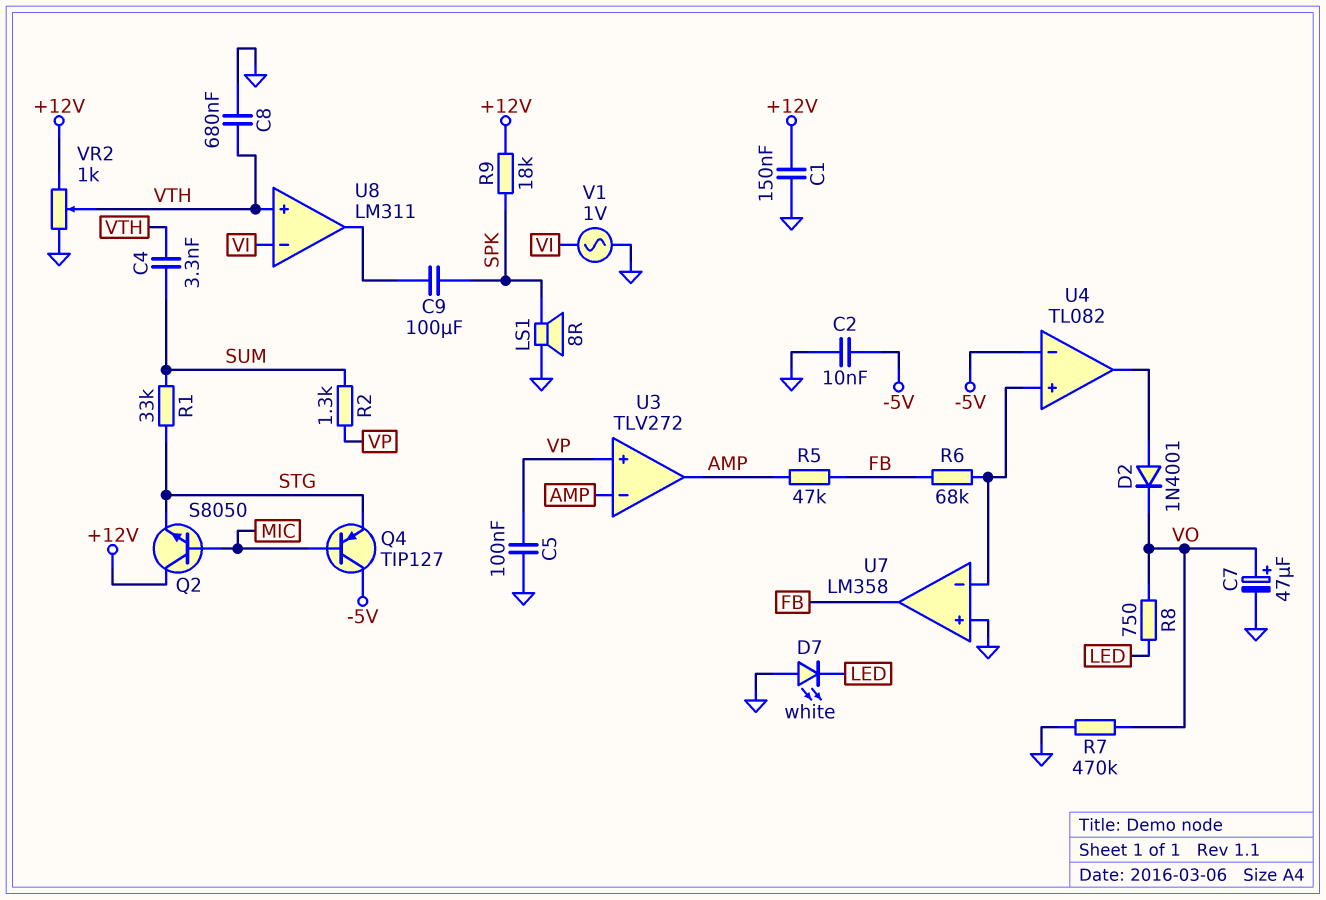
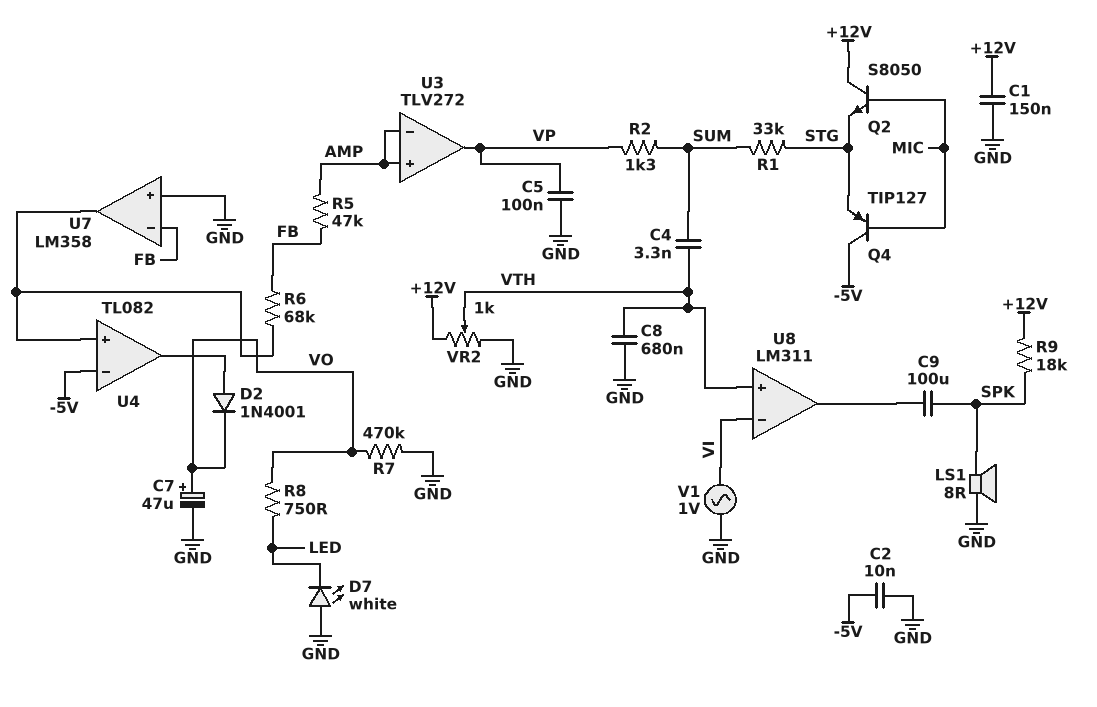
U3 pin in+: VP -> AMP
U3 pin out: AMP -> VP
U7 pin in-: U4/in+ -> FB
U7 pin out: FB -> U4/in+

